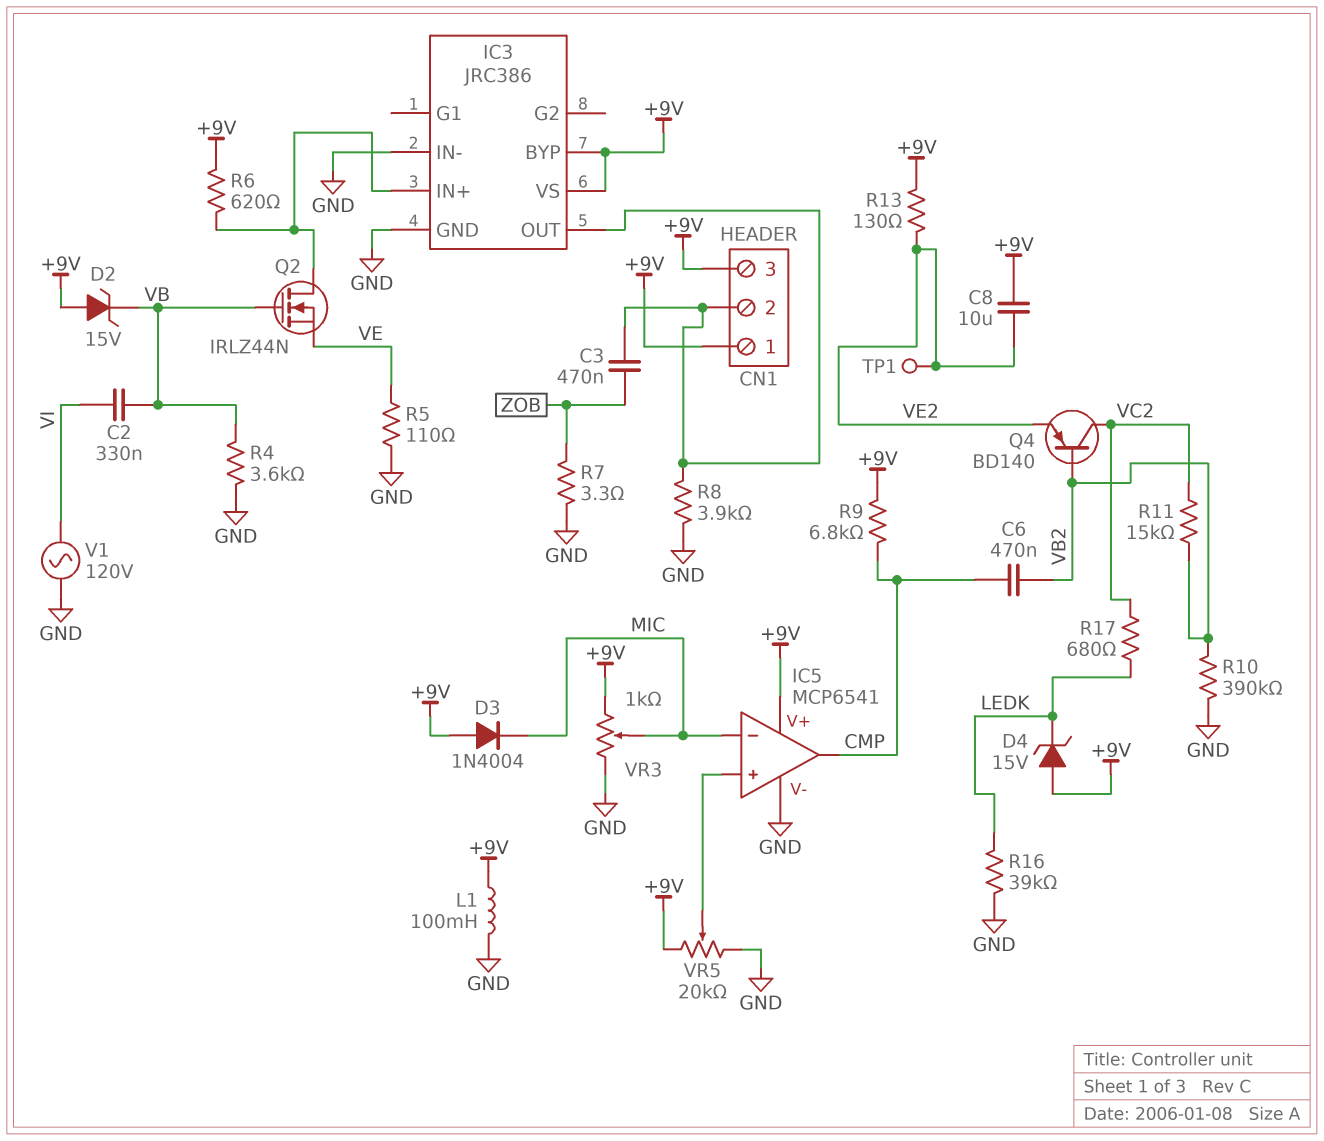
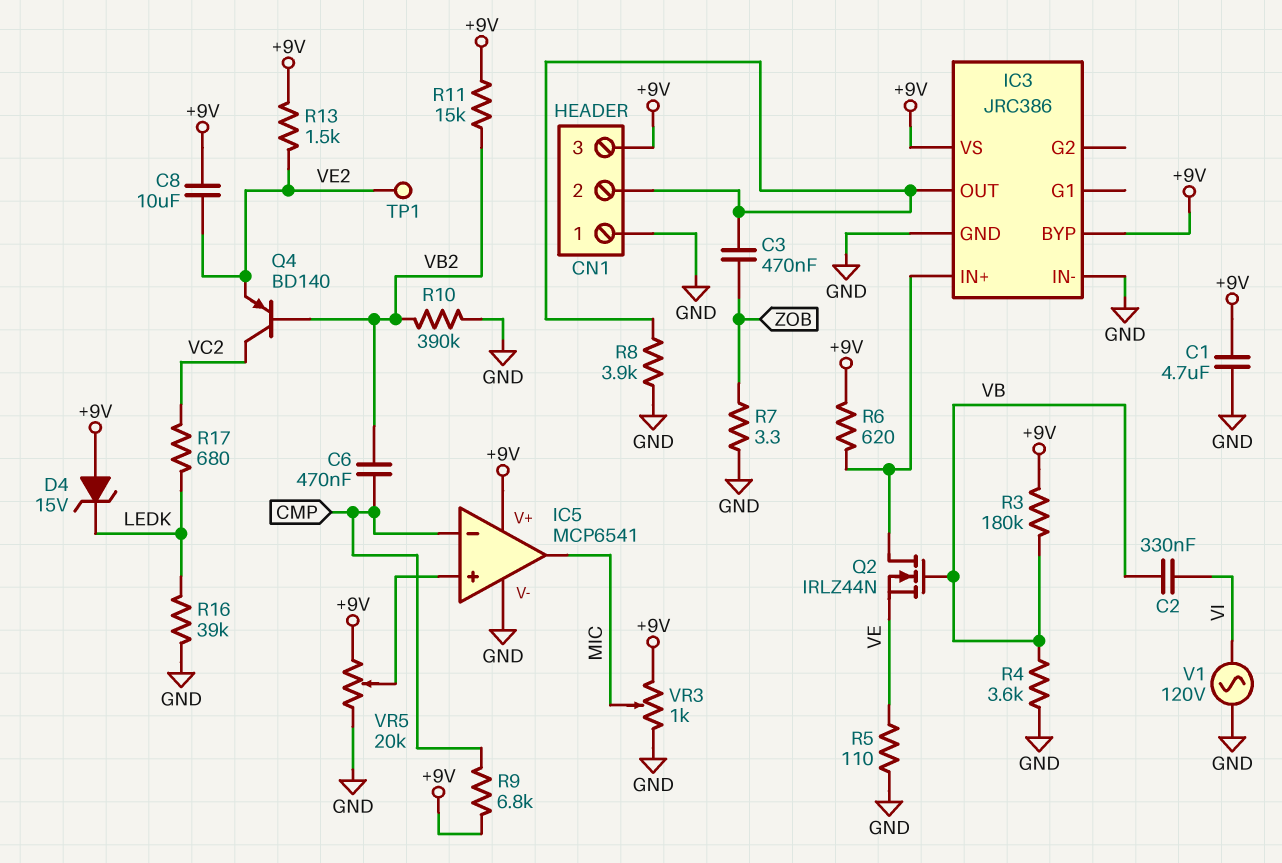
C1: none -> 4.7uF (+9V, GND)
CN1 pin 1: +9V -> GND
D2: zener 15V (A +9V, K VB) -> none
D3: diode 1N4004 (A +9V, K MIC) -> none
IC5 pin in-: MIC -> CMP
IC5 pin out: CMP -> MIC
L1: 100mH (+9V, GND) -> none
R3: none -> 180k (+9V, VB)
R11: 15k (VB2, VC2) -> 15k (+9V, VB2)
R13: 130 (+9V, VE2) -> 1.5k (+9V, VE2)

